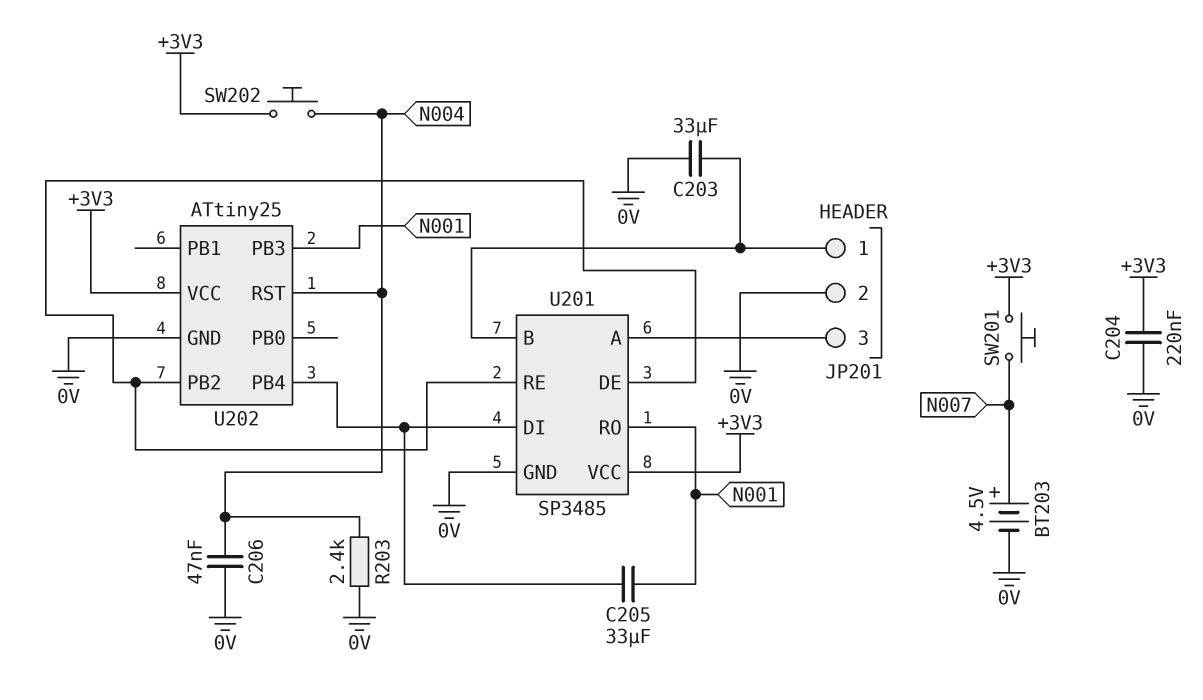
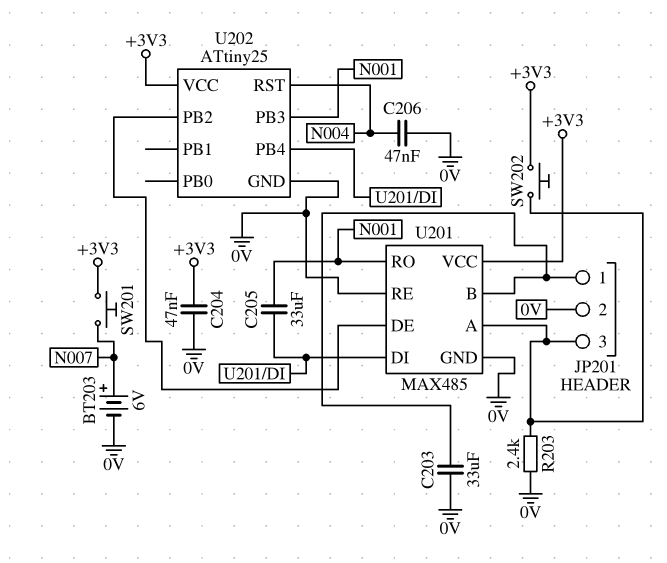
BT203: 4.5V (plus N007, minus 0V) -> 6V (plus N007, minus 0V)
C204: 220nF (+3V3, 0V) -> 47nF (+3V3, 0V)
R203: 2.4k (0V, N004) -> 2.4k (0V, JP201/3)
SW202: button (+3V3, N004) -> button (+3V3, JP201/3)
U201: SP3485 -> MAX485
U201 pin RE: U201/DE -> 0V

